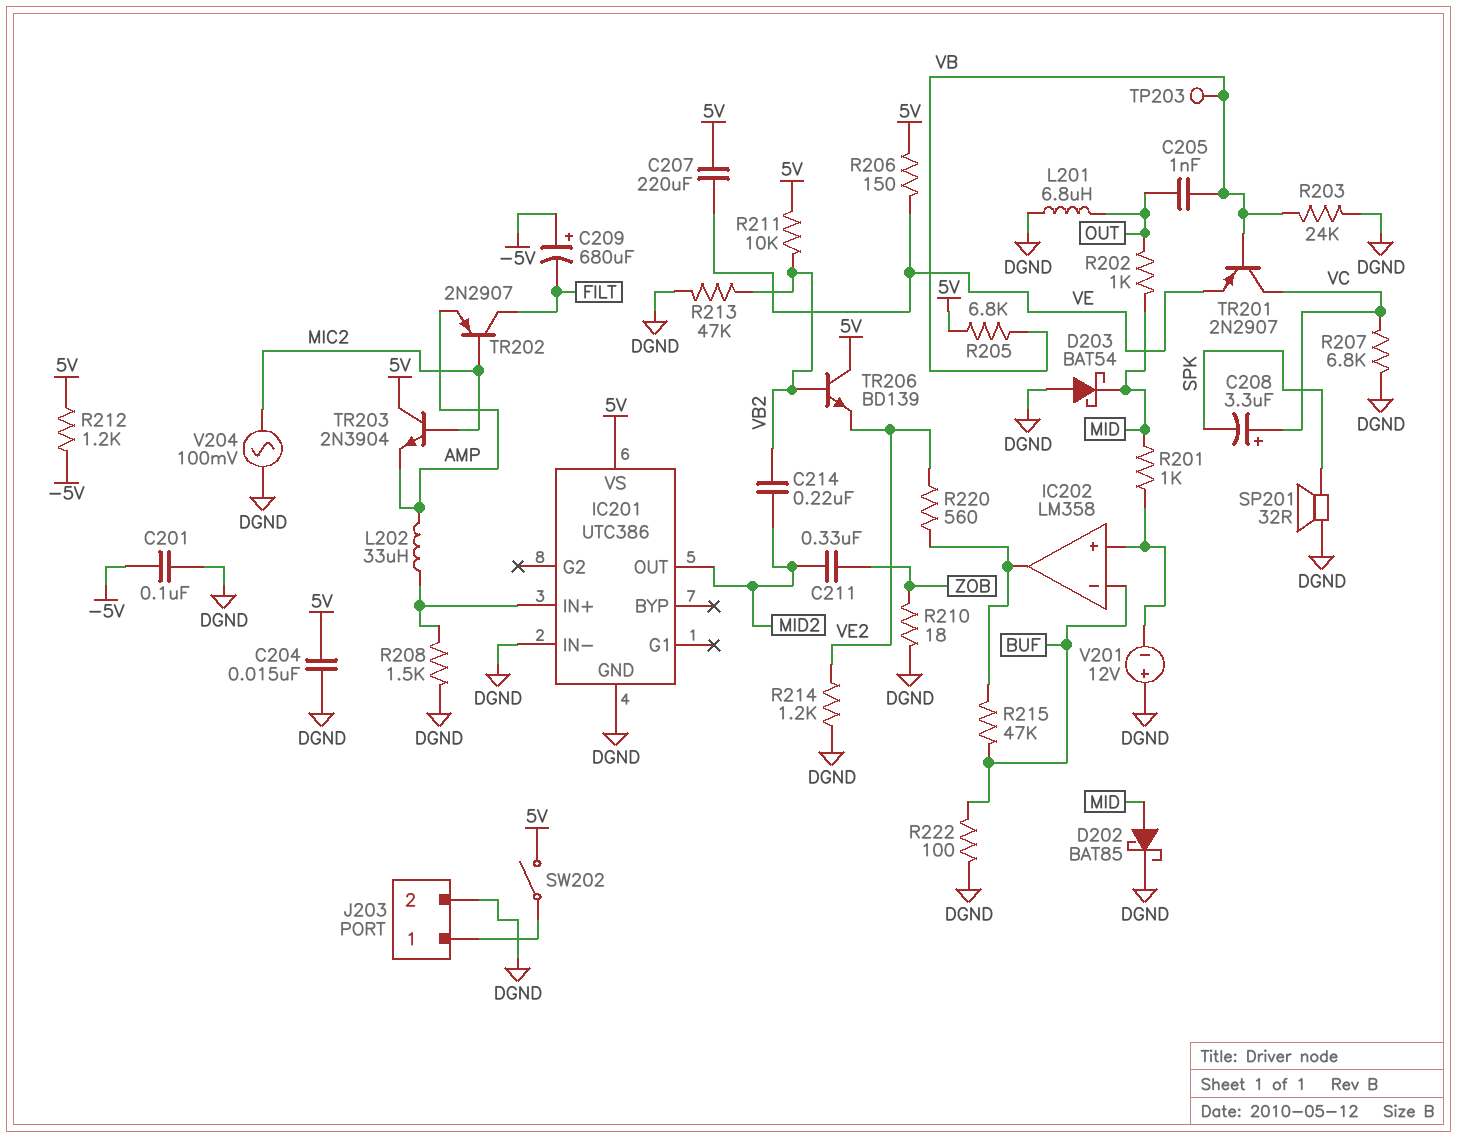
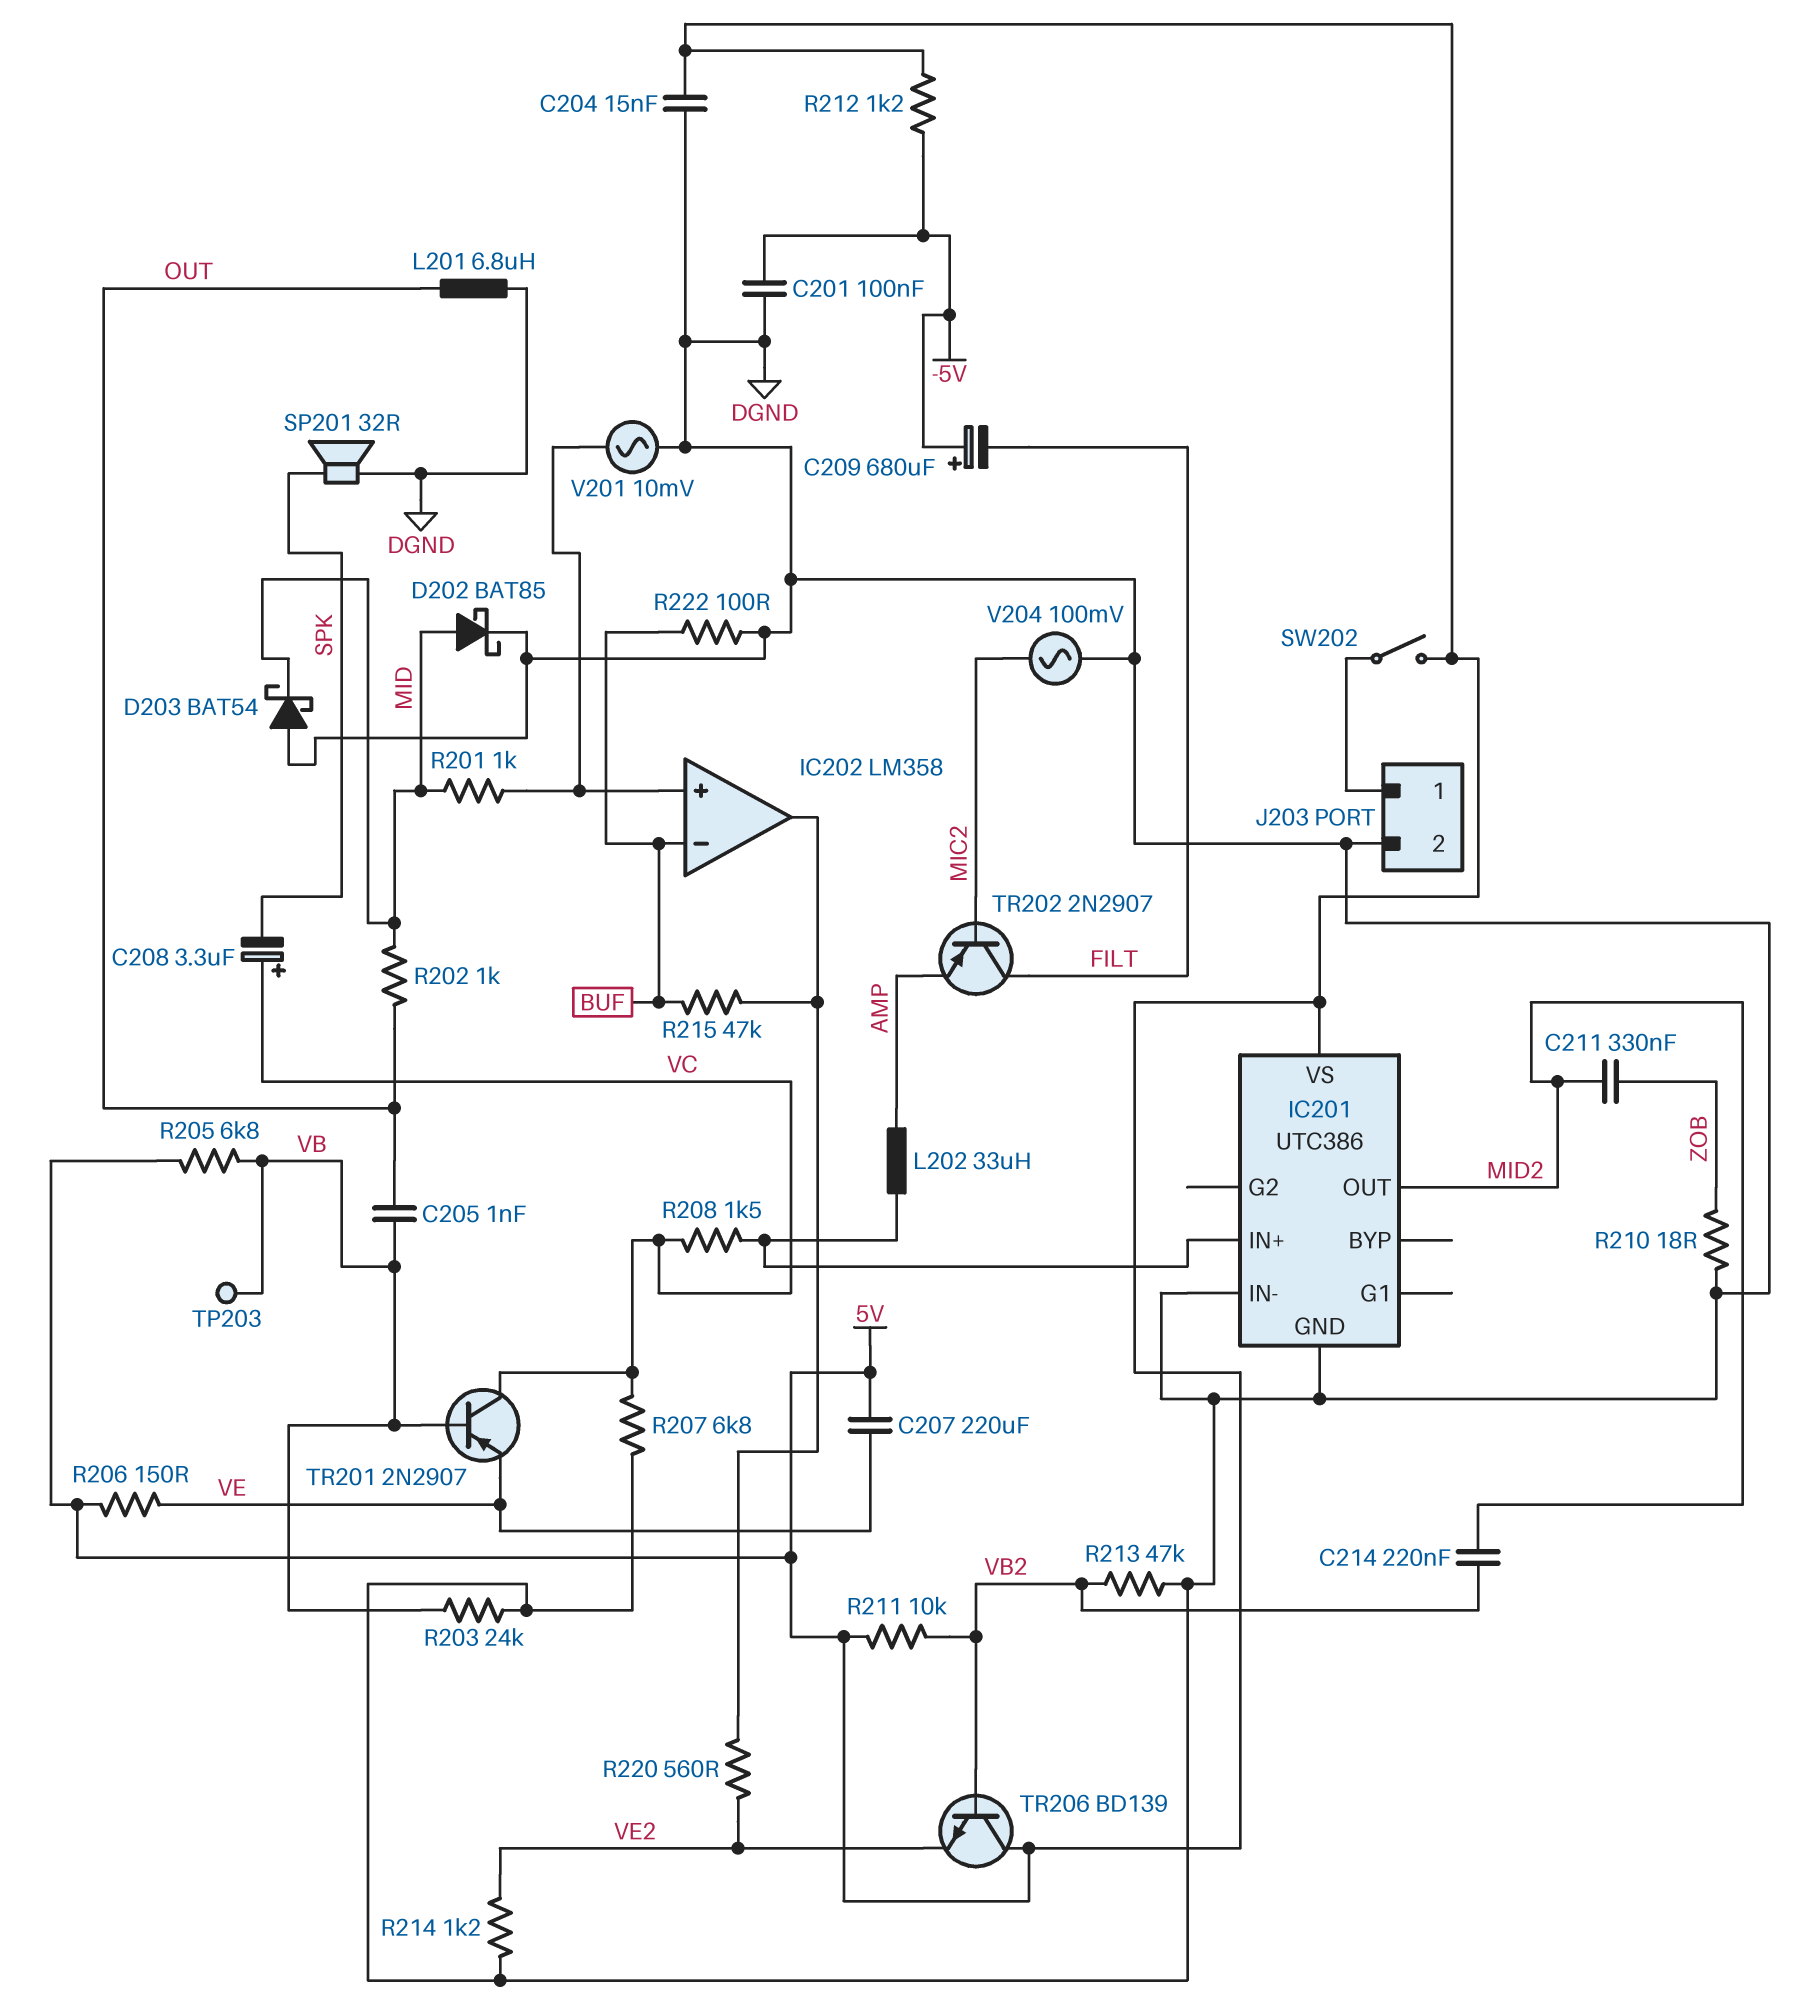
R208: 1.5k (DGND, IC201/IN+) -> 1.5k (IC201/IN+, VC)
TR203: NPN 2N3904 (B MIC2, C 5V, E AMP) -> none
V201: 12V (plus DGND, minus IC202/in+) -> AC 10mV (DGND, IC202/in+)

